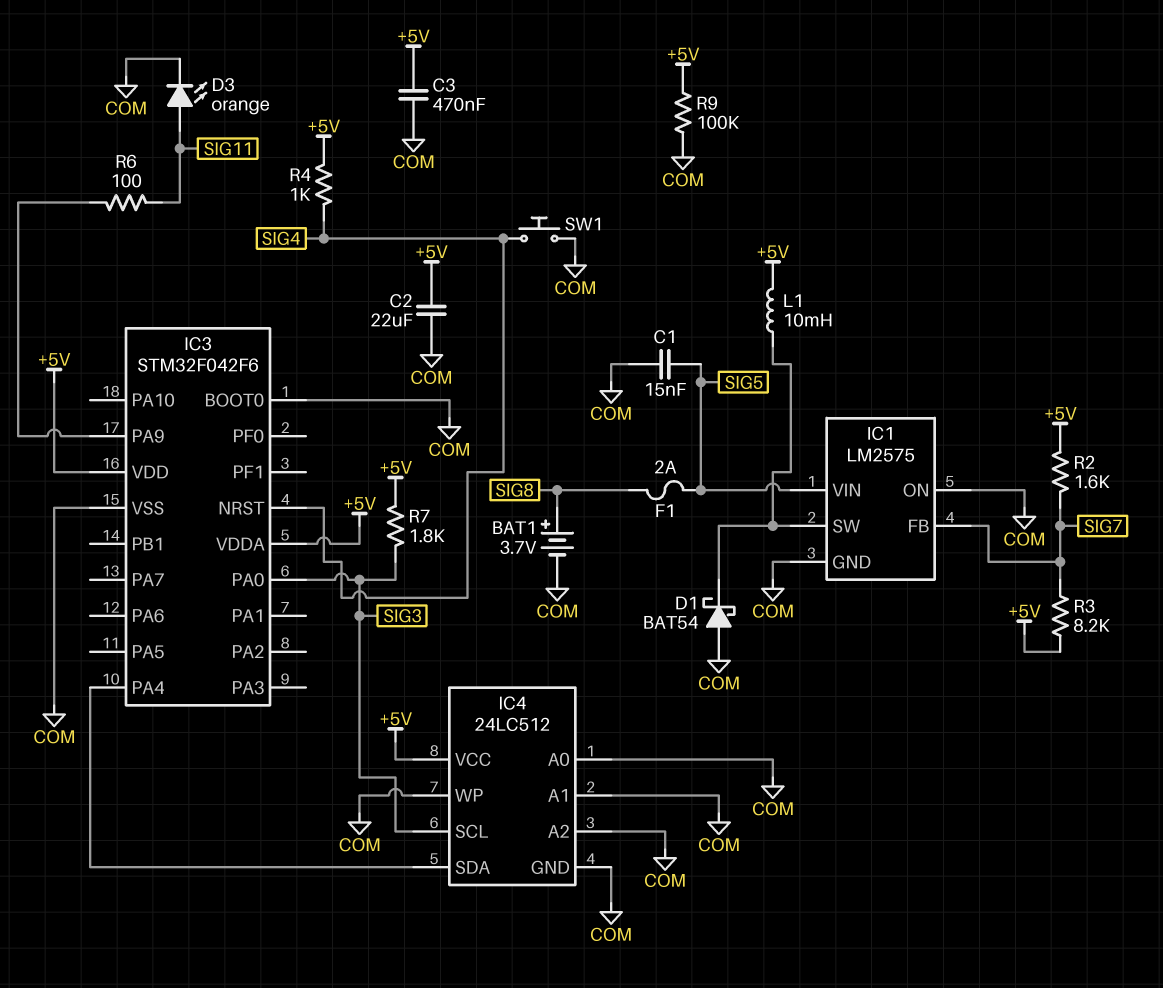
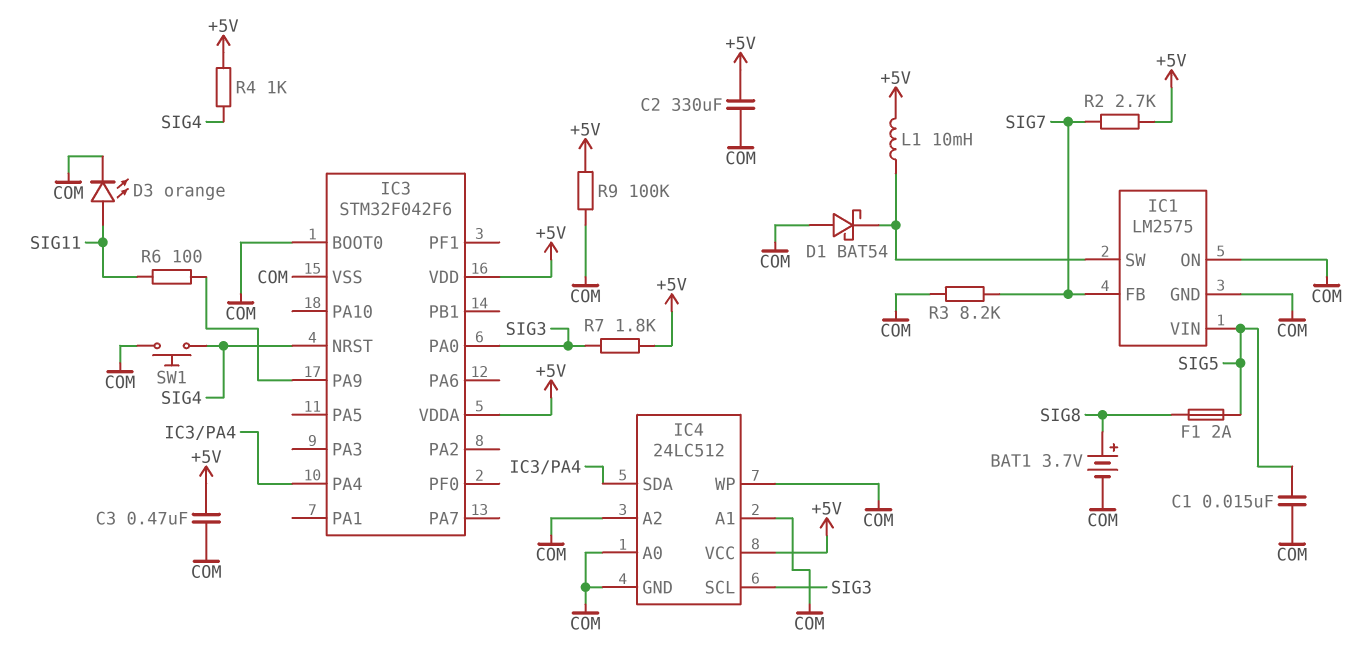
C2: 22uF (+5V, COM) -> 330uF (+5V, COM)
R2: 1.6k (+5V, SIG7) -> 2.7k (+5V, SIG7)
R3: 8.2k (+5V, SIG7) -> 8.2k (COM, SIG7)

